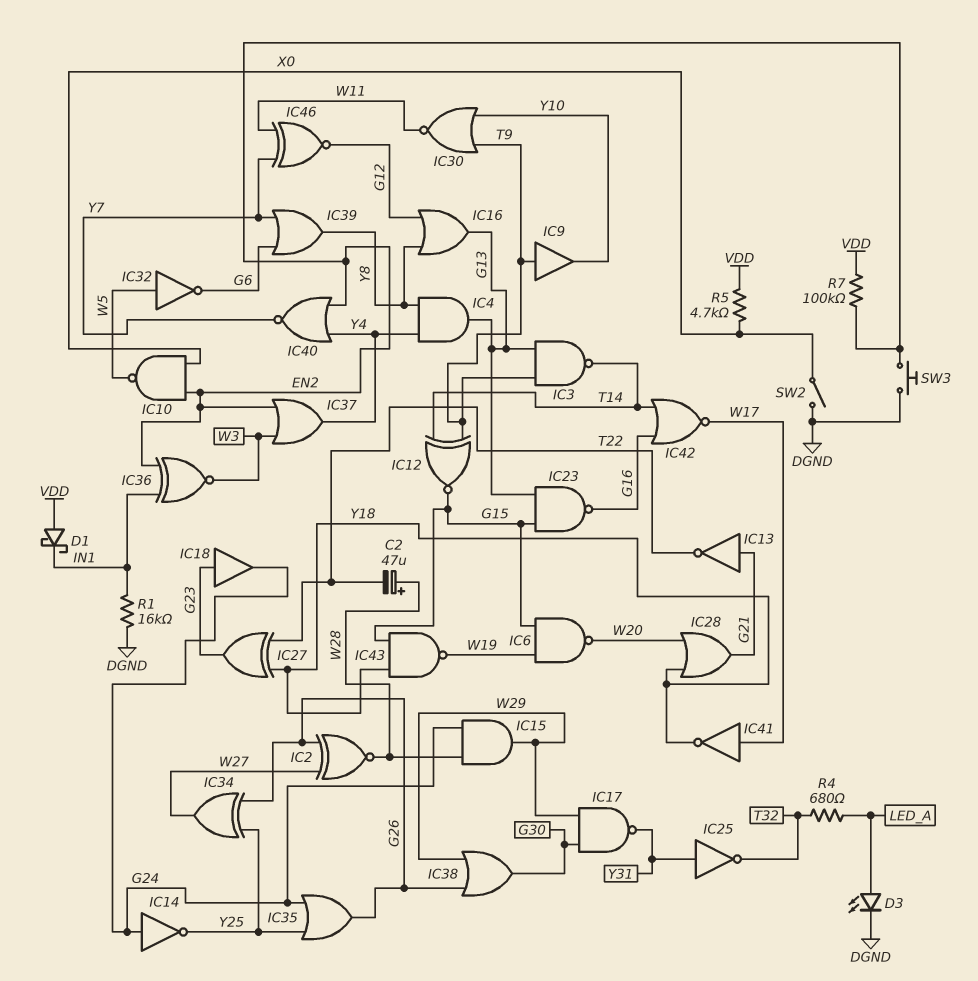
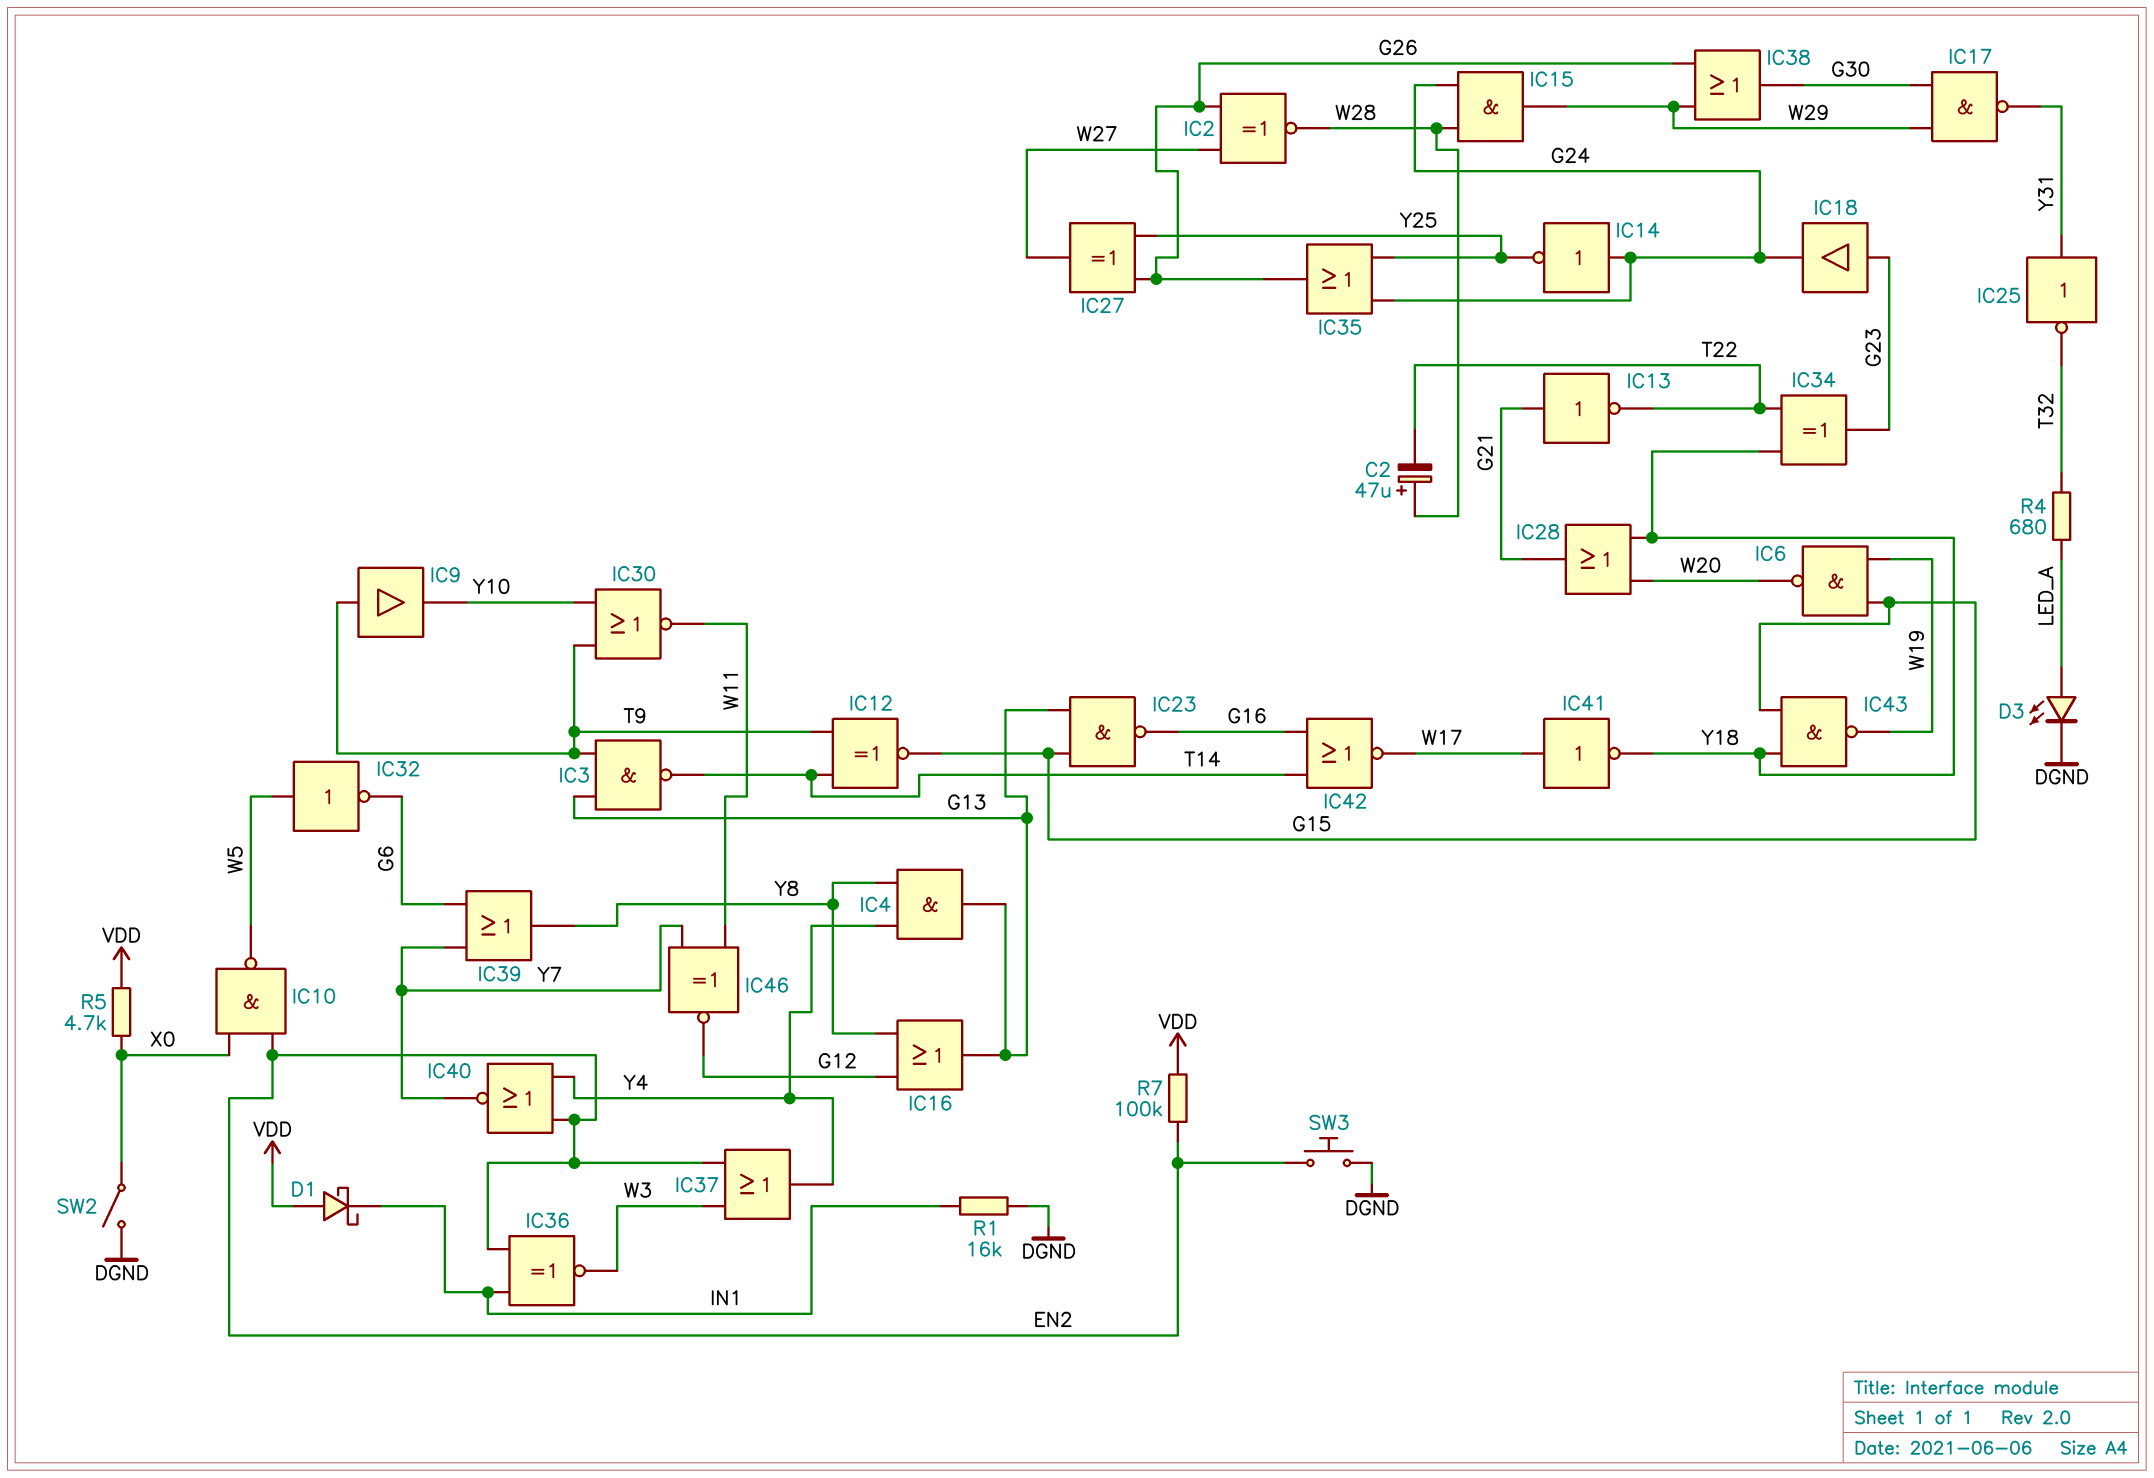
IC27: XOR (in T22, in Y18, out G23) -> XOR (in G26, in Y25, out W27)
IC34: XOR (in G26, in Y25, out W27) -> XOR (in T22, in Y18, out G23)

